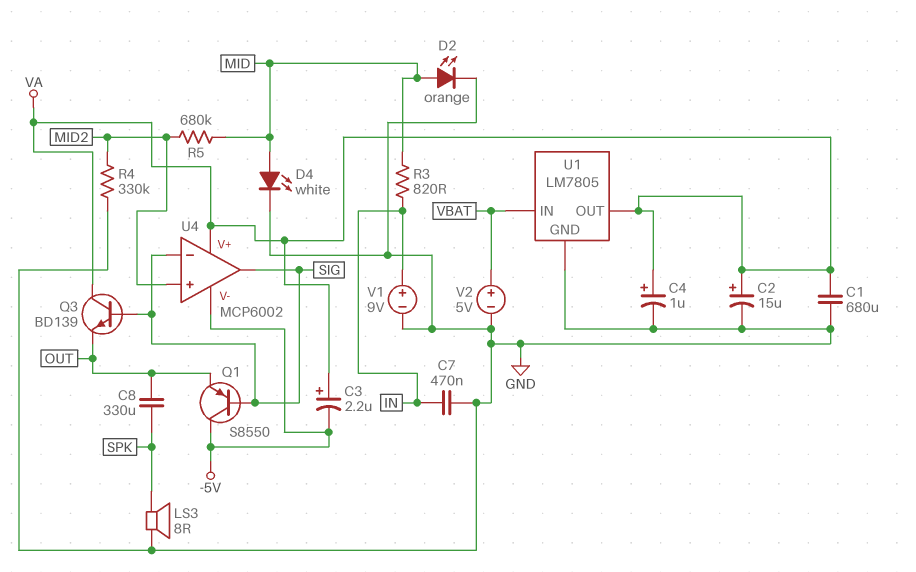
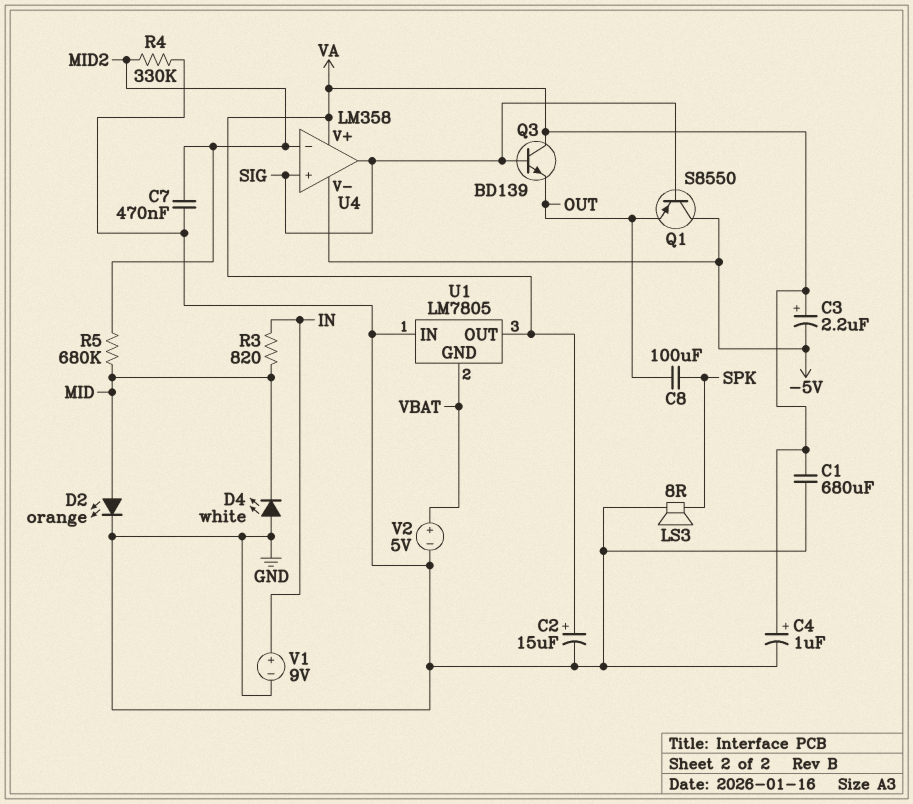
C7: 470nF (GND, IN) -> 470nF (GND, MID2)
C8: 330uF (OUT, SPK) -> 100uF (OUT, SPK)
D4: LED white (A MID, K GND) -> LED white (A GND, K MID)
U1 pin GND: GND -> VBAT
U1 pin IN: VBAT -> GND
U4: MCP6002 -> LM358
U4 pin in+: MID2 -> SIG
U4 pin in-: SIG -> MID2

